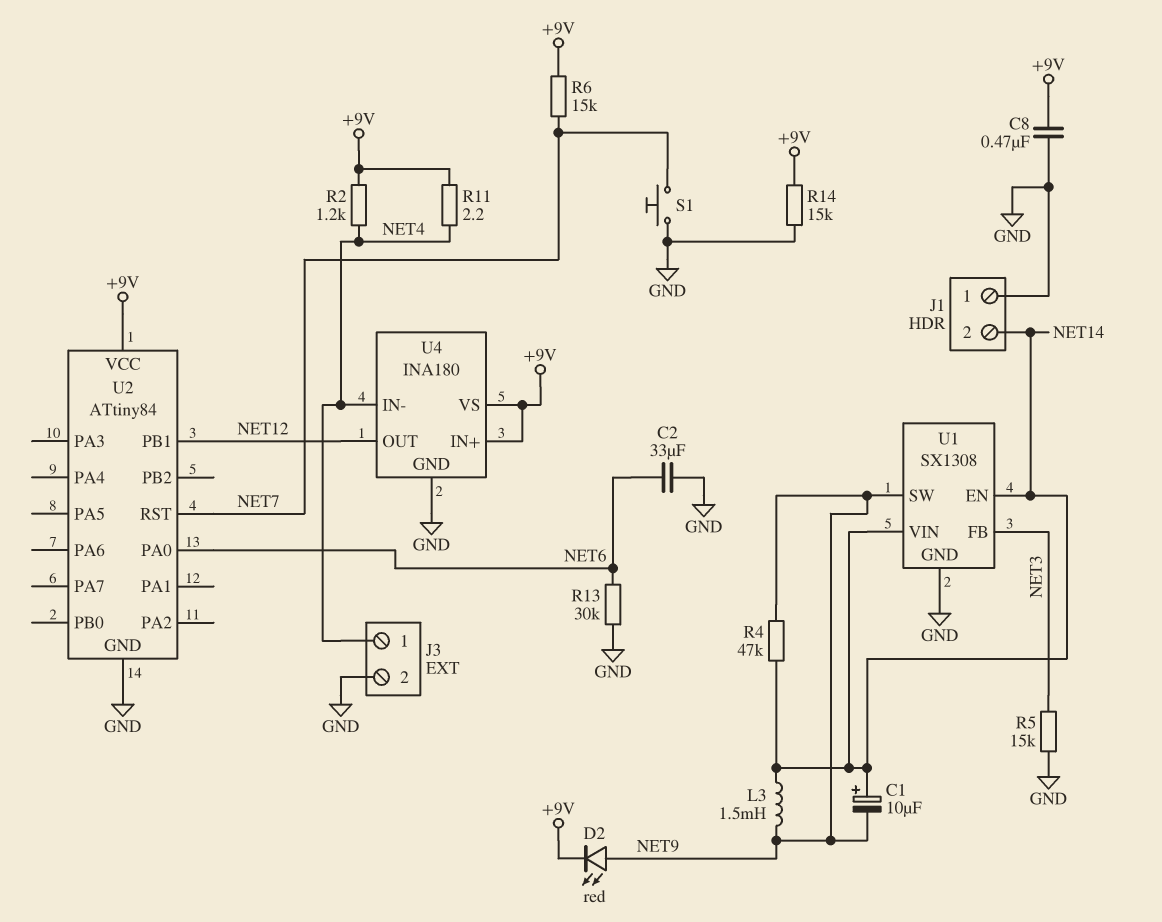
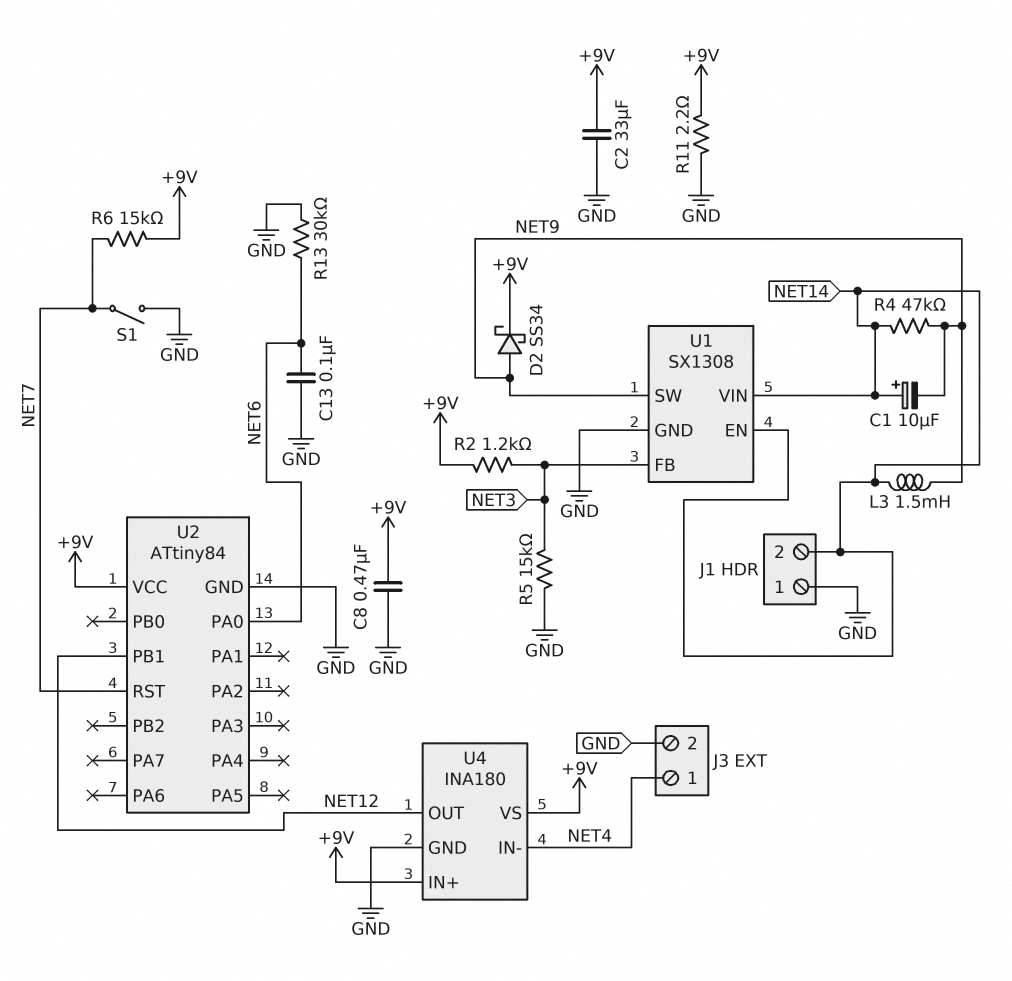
C2: 33uF (GND, NET6) -> 33uF (+9V, GND)
C13: none -> 100nF (GND, NET6)
D2: LED red (A NET9, K +9V) -> schottky SS34 (A NET9, K +9V)
R2: 1.2k (+9V, NET4) -> 1.2k (+9V, NET3)
R11: 2.2 (+9V, NET4) -> 2.2 (+9V, GND)
R14: 15k (+9V, GND) -> none
S1: button (GND, NET7) -> switch (GND, NET7)

